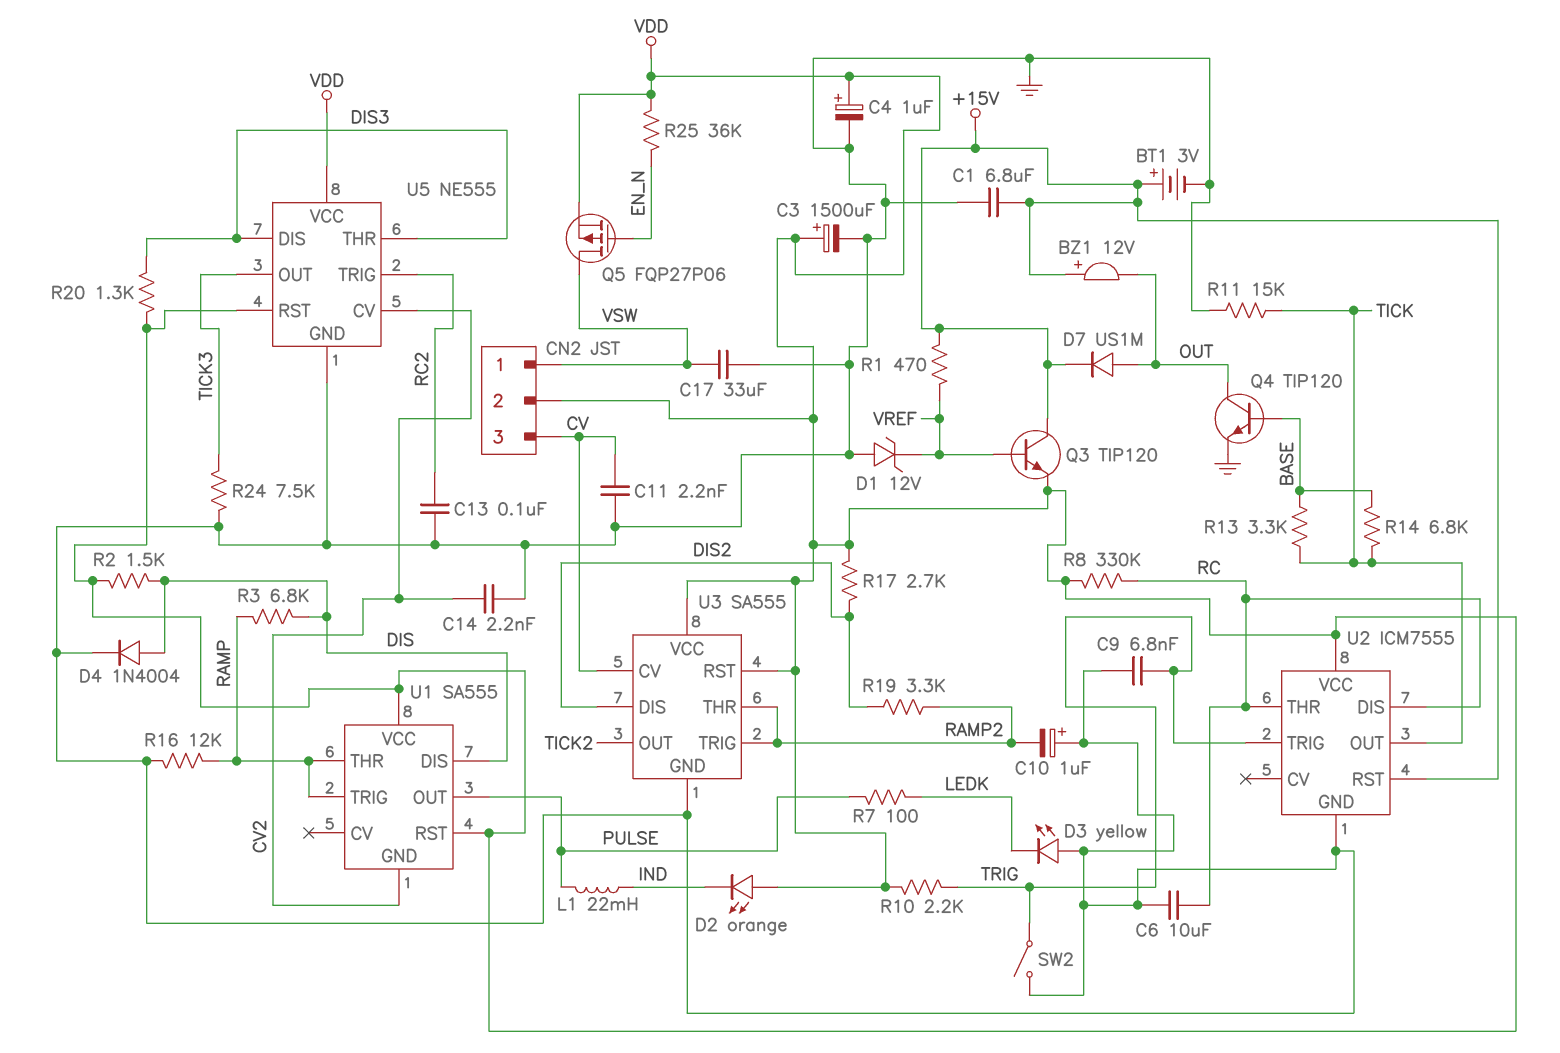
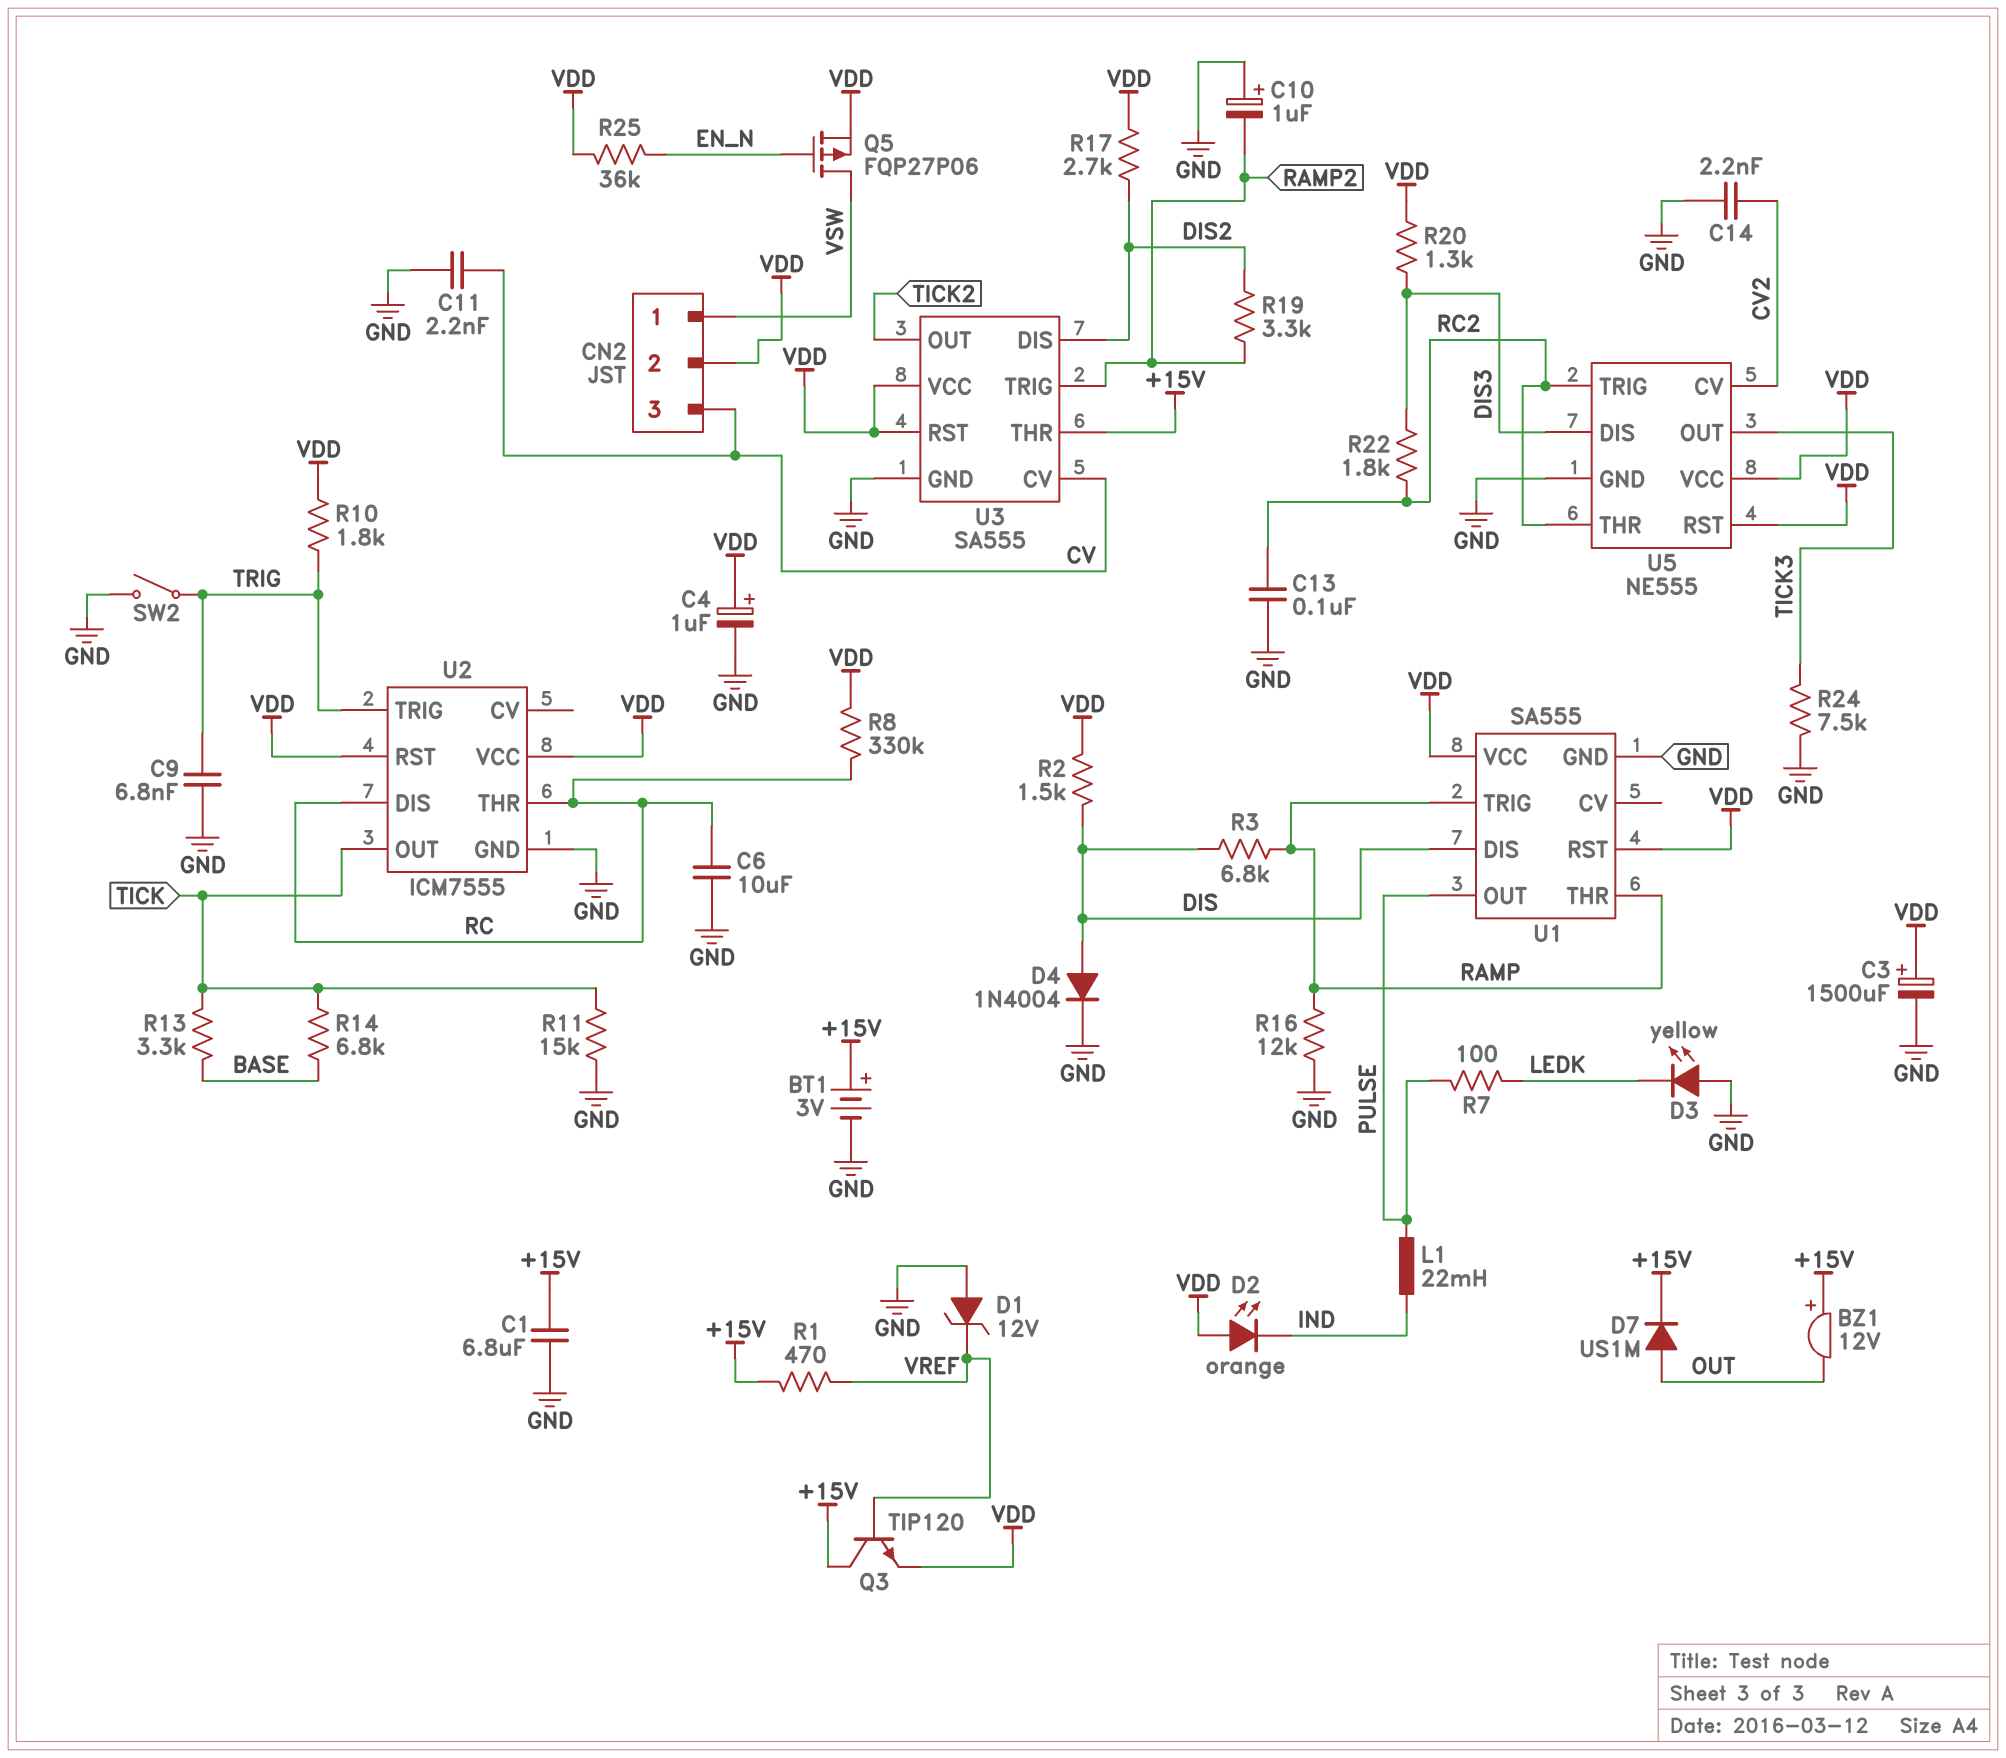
C17: 33uF (GND, VSW) -> none
Q4: NPN TIP120 (B BASE, C OUT, E GND) -> none
R10: 2.2k (TRIG, VDD) -> 1.8k (TRIG, VDD)
R22: none -> 1.8k (DIS3, RC2)
U1 pin GND: CV2 -> GND
U2 pin RST: +15V -> VDD
U3 pin THR: RAMP2 -> +15V
U5 pin THR: DIS3 -> RC2

